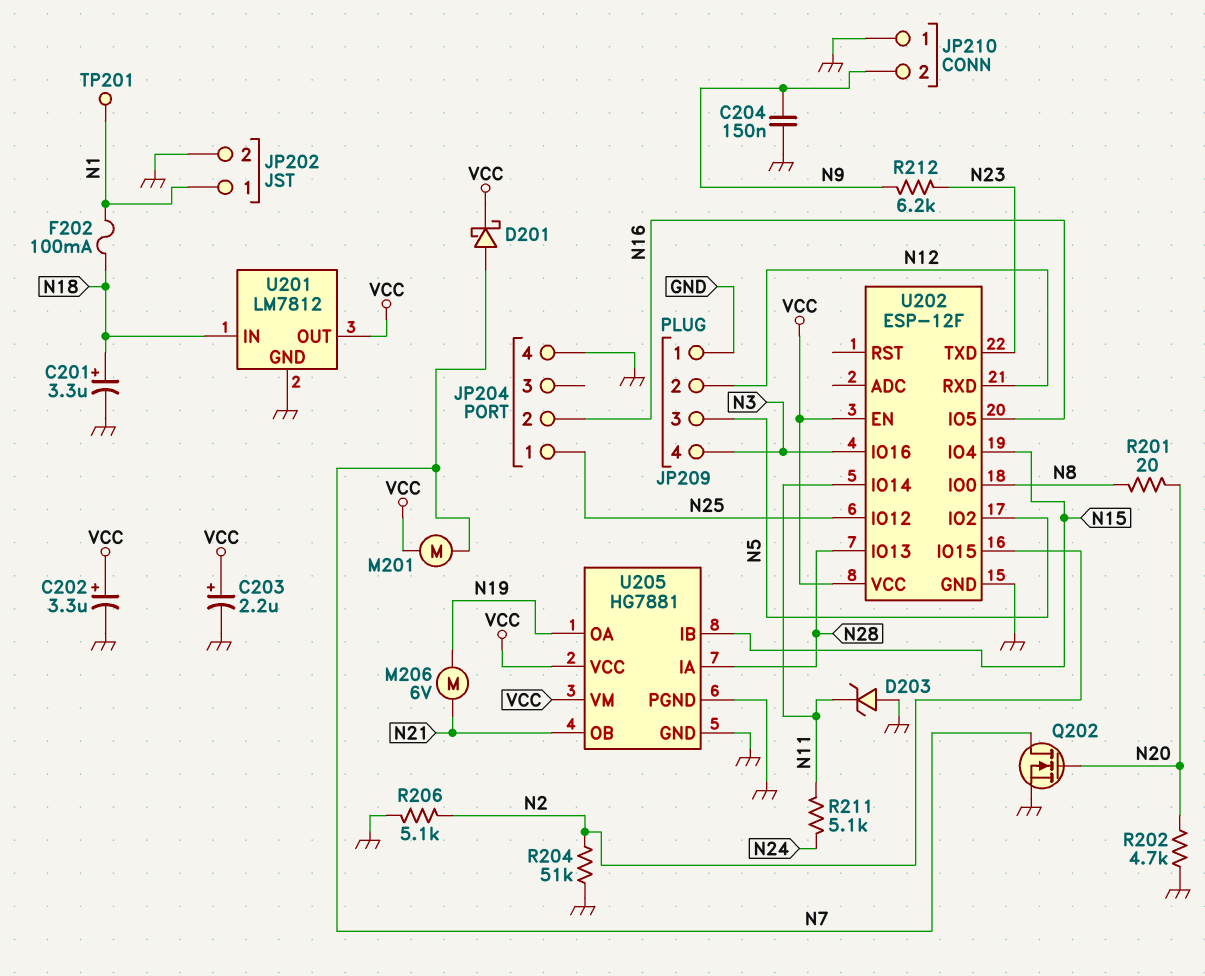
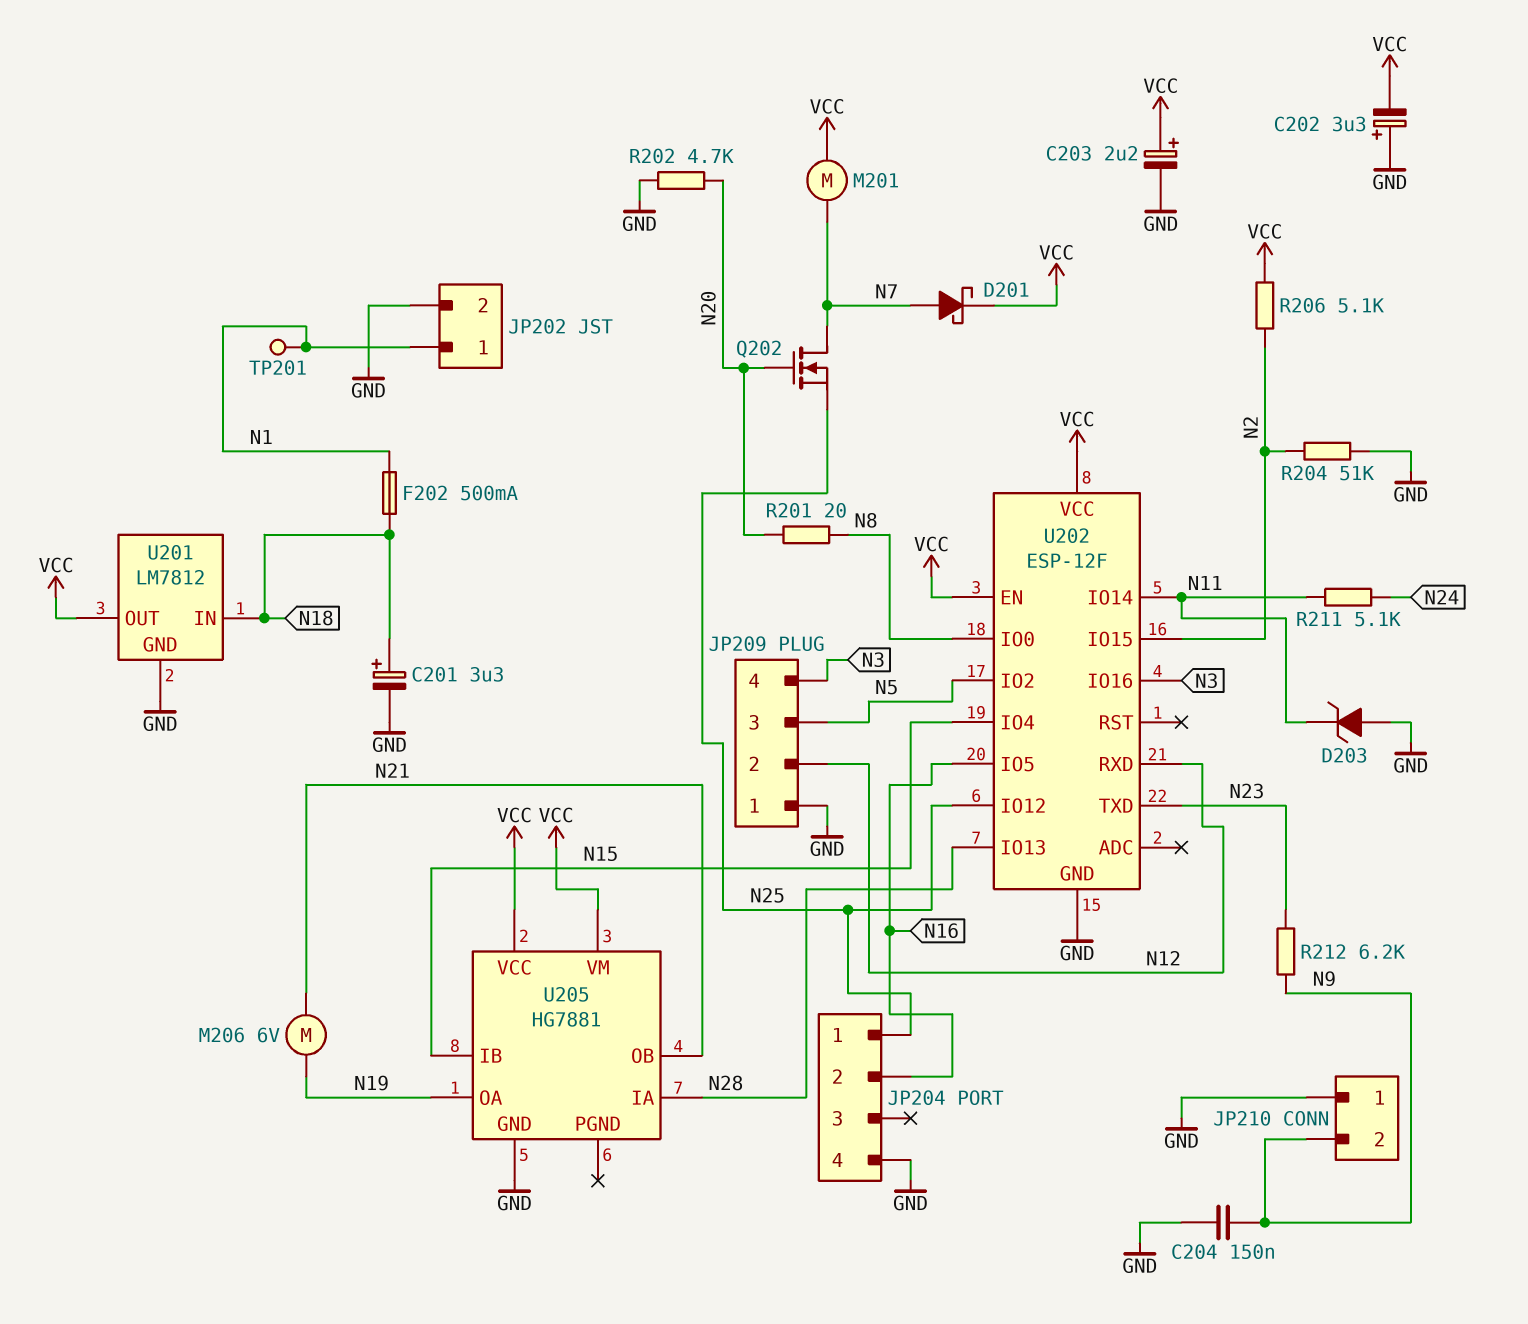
C202: 3.3uF (plus VCC, minus GND) -> 3.3uF (plus GND, minus VCC)
F202: 100mA (N1, N18) -> 500mA (N1, N18)
Q202: NMOS (G N20, D N7, S GND) -> NMOS (G N20, D N7, S N25)
R206: 5.1k (GND, N2) -> 5.1k (N2, VCC)
U205 pin PGND: GND -> none

